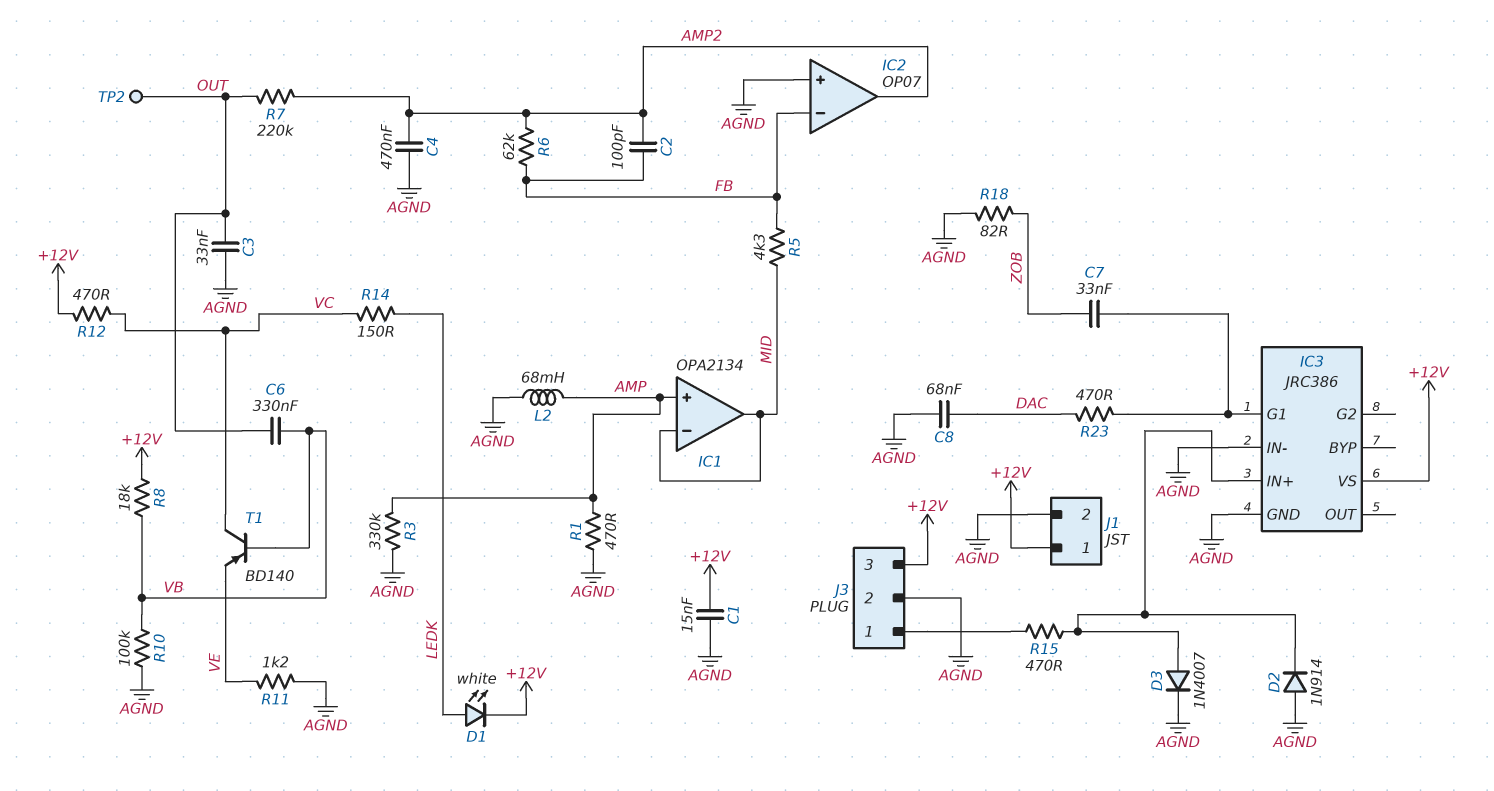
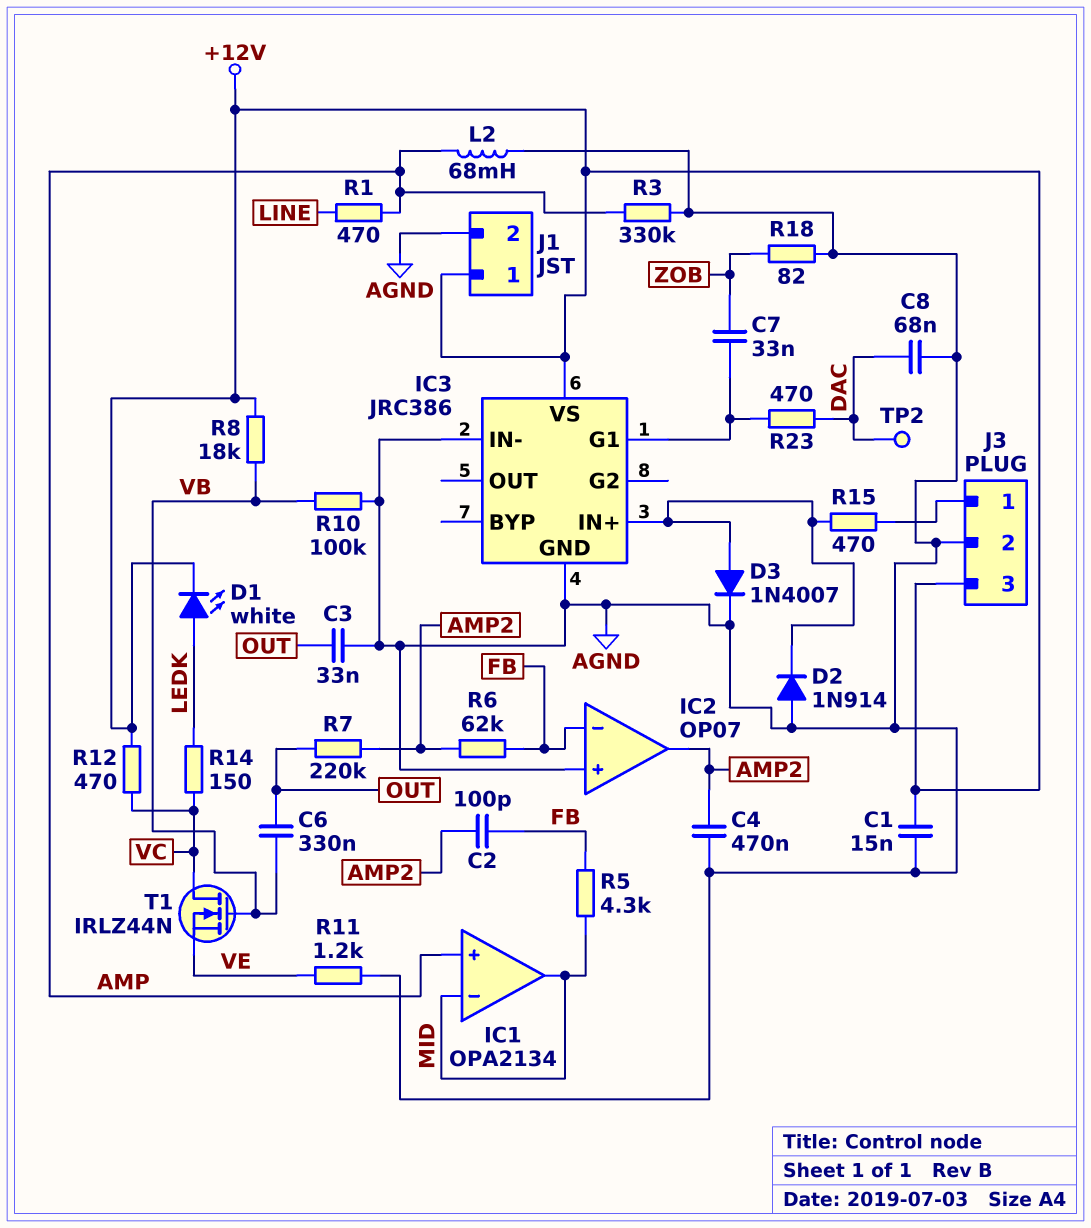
R1: 470 (AGND, AMP) -> 470 (AMP, LINE)
T1: PNP BD140 (B VB, C VC, E VE) -> NMOS IRLZ44N (G VB, D VC, S VE)
TP2: test point (OUT) -> test point (DAC)

